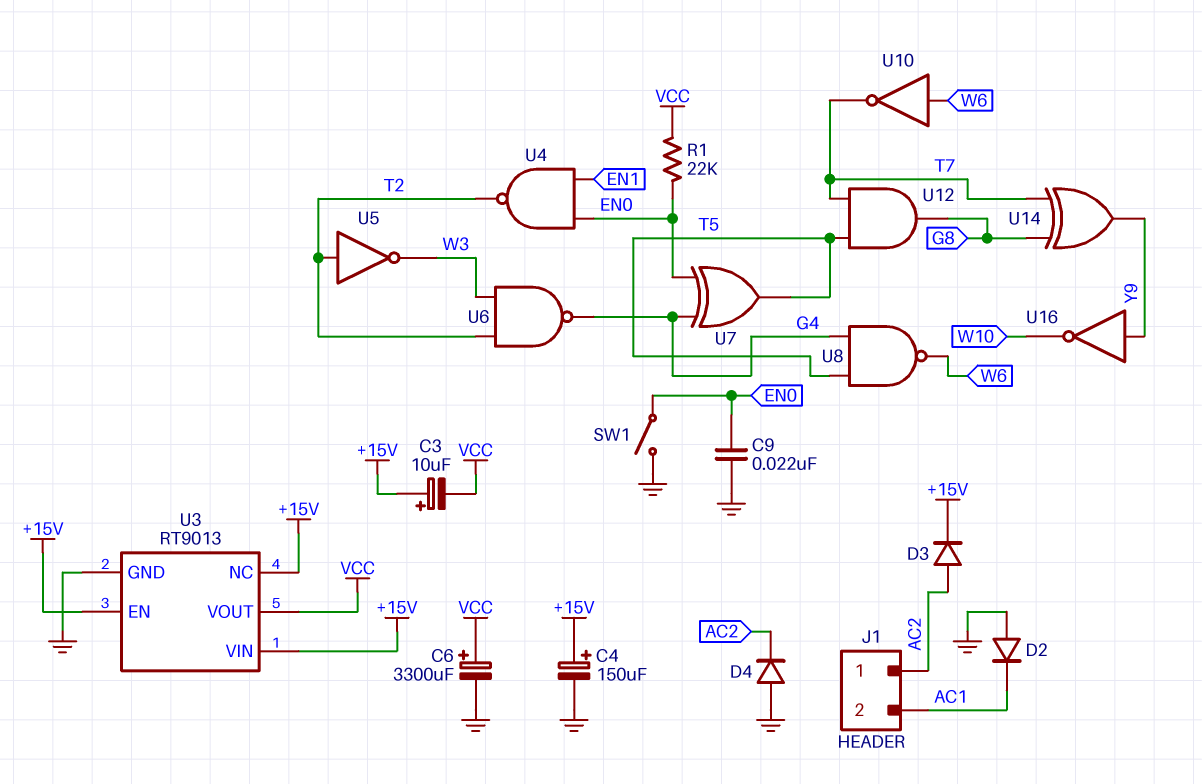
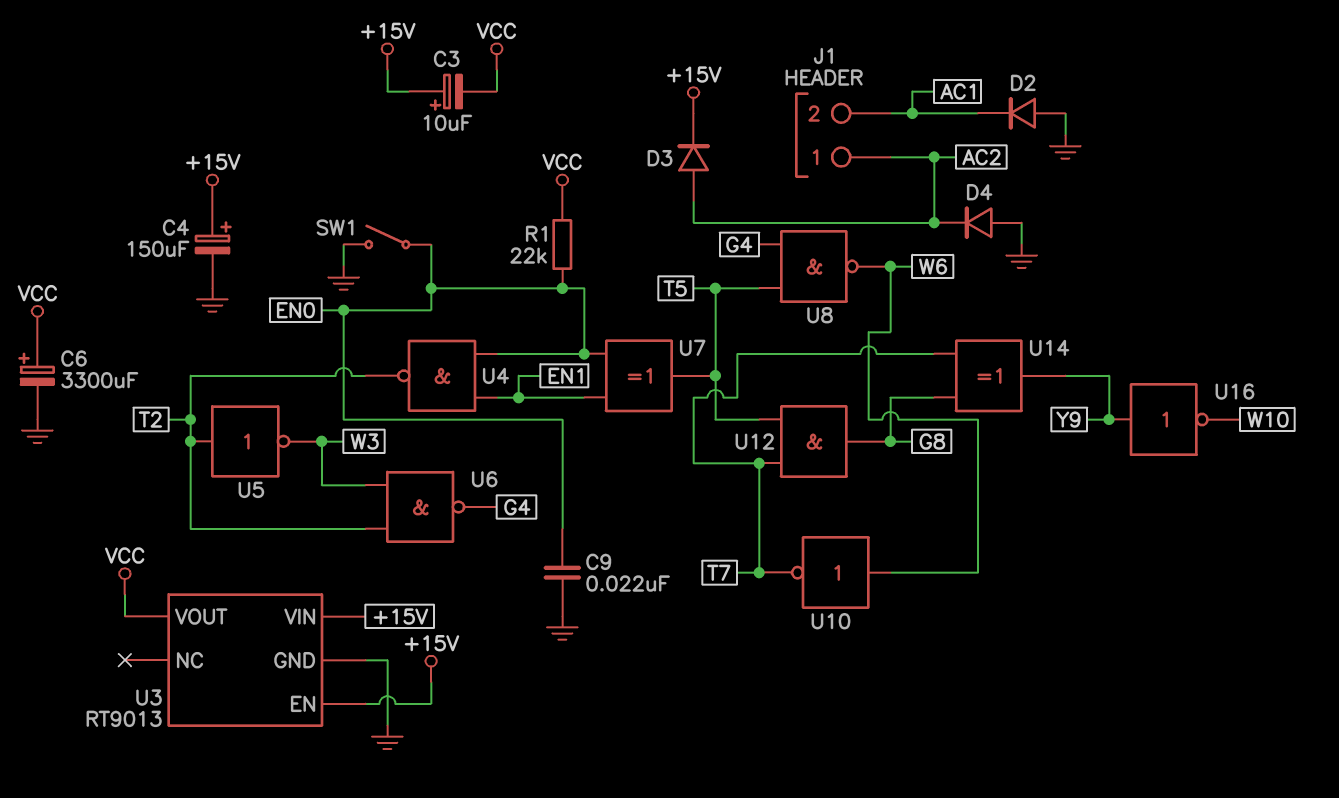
U3 pin NC: +15V -> none
U7: XOR (in EN0, in G4, out T5) -> XOR (in EN0, in EN1, out T5)

